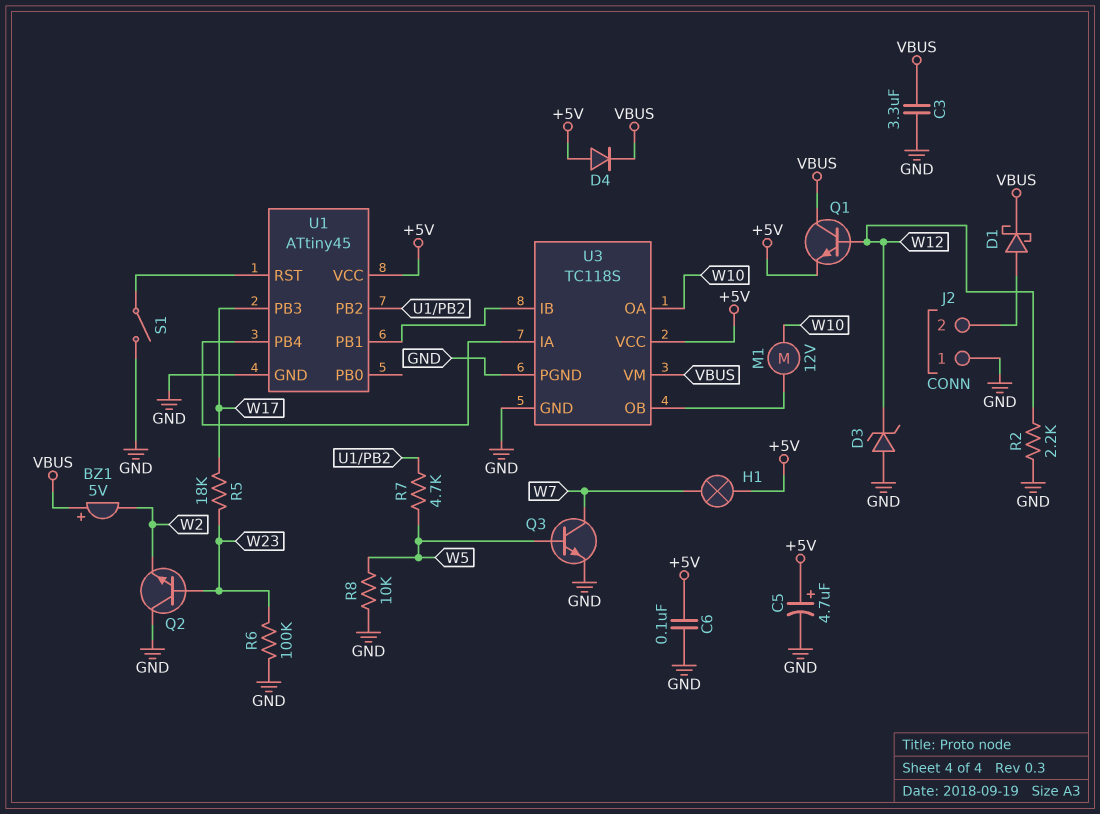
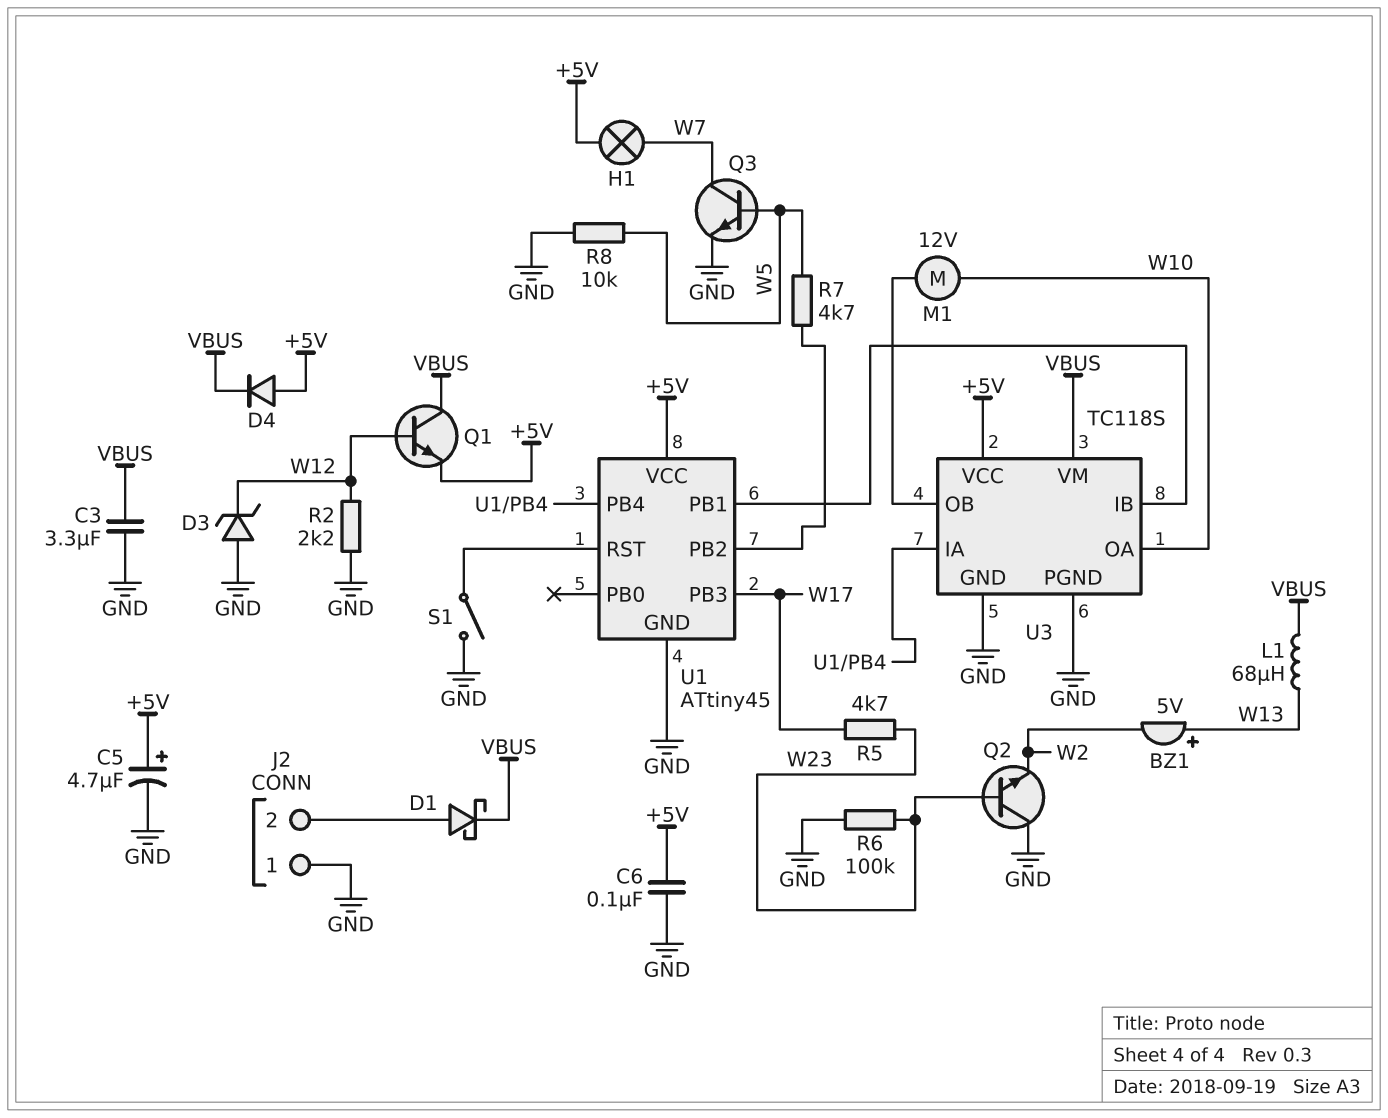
BZ1: buzzer 5V (plus VBUS, minus W2) -> buzzer 5V (plus W13, minus W2)
L1: none -> 68uH (VBUS, W13)
R5: 18k (W17, W23) -> 4.7k (W17, W23)

